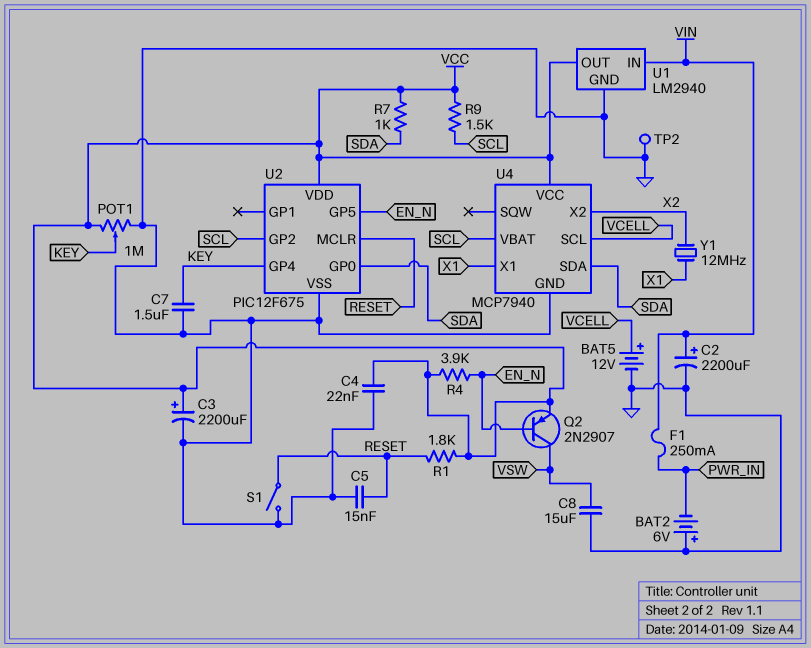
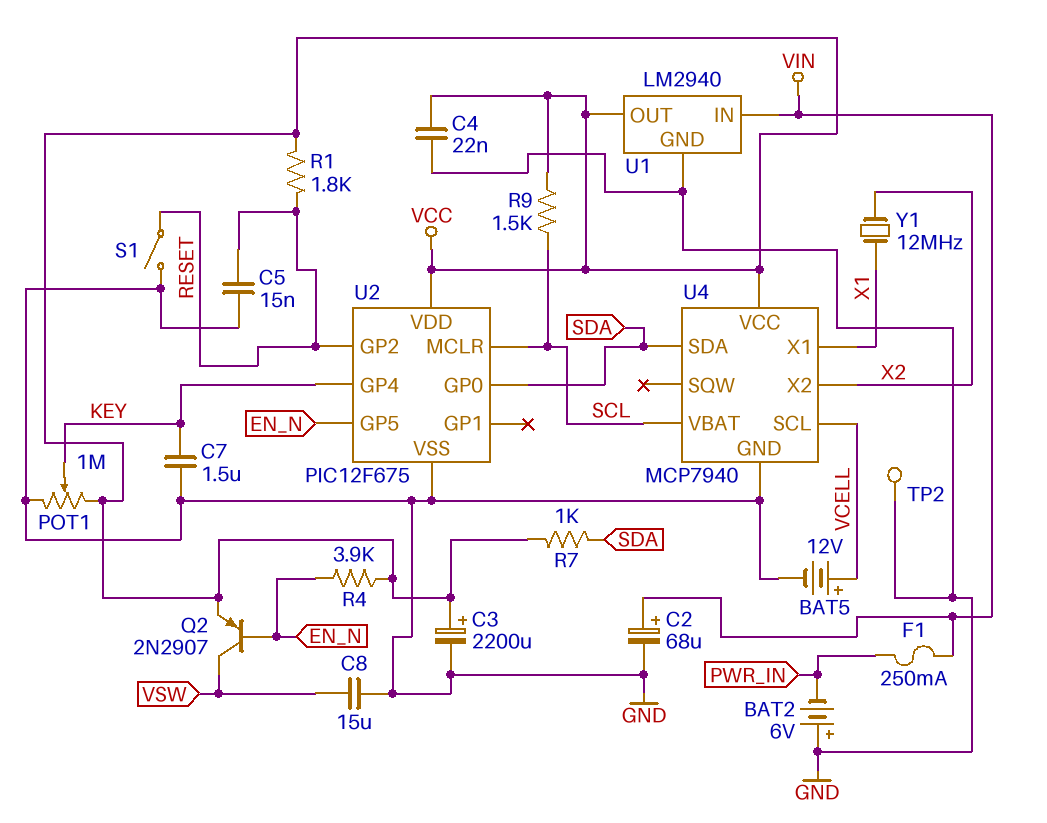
C2: 2200uF (plus VIN, minus GND) -> 68uF (plus VIN, minus GND)
U2 pin GP2: SCL -> RESET
U2 pin MCLR: RESET -> SCL

